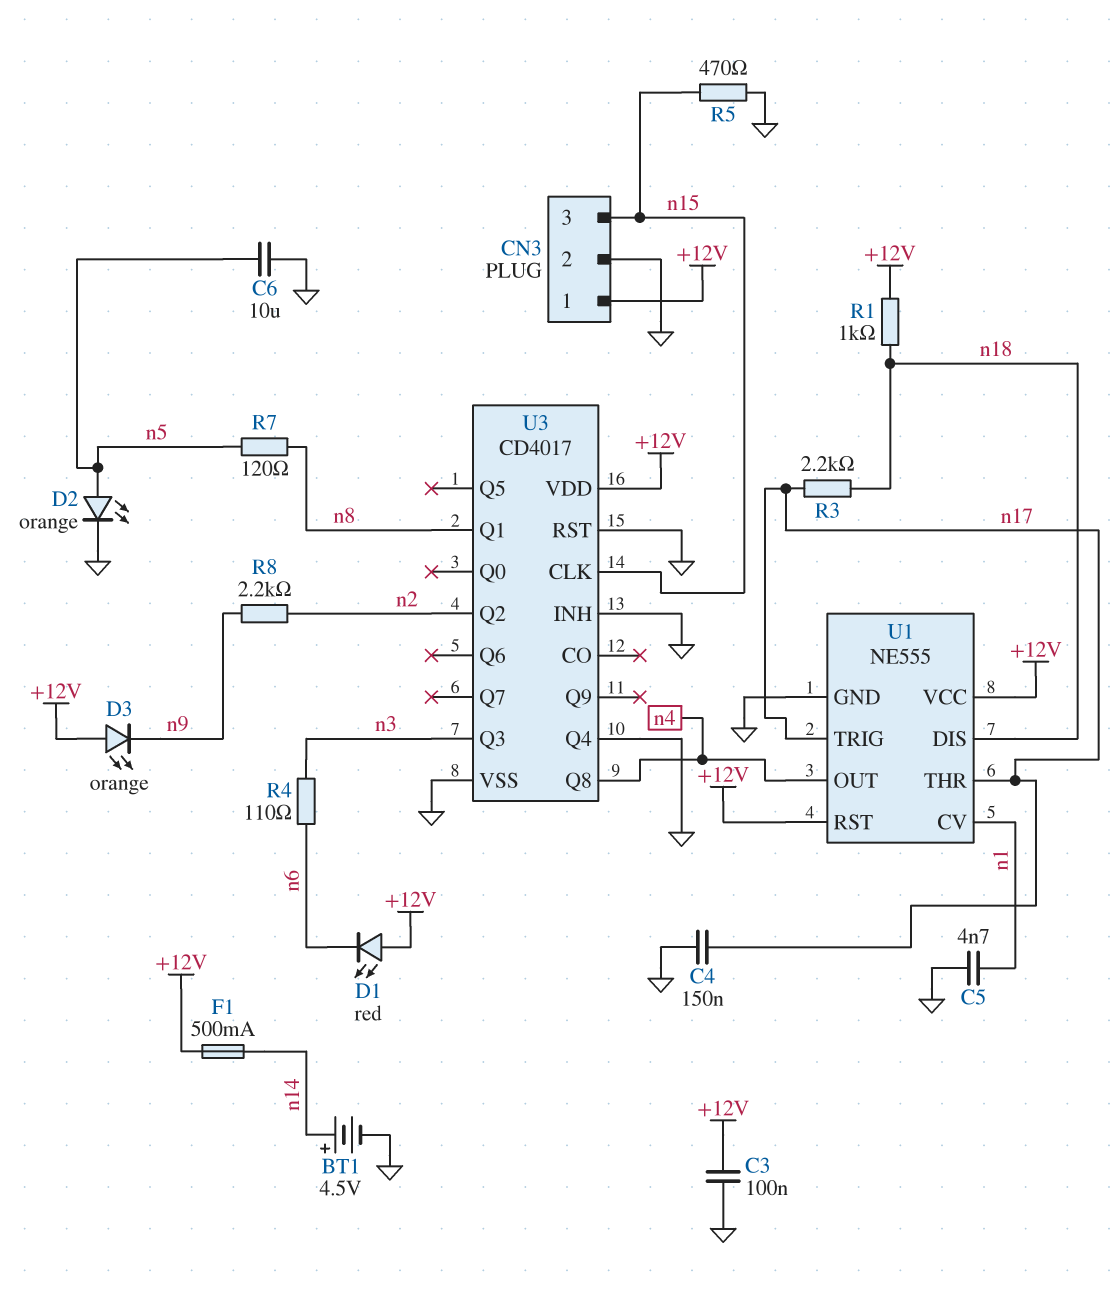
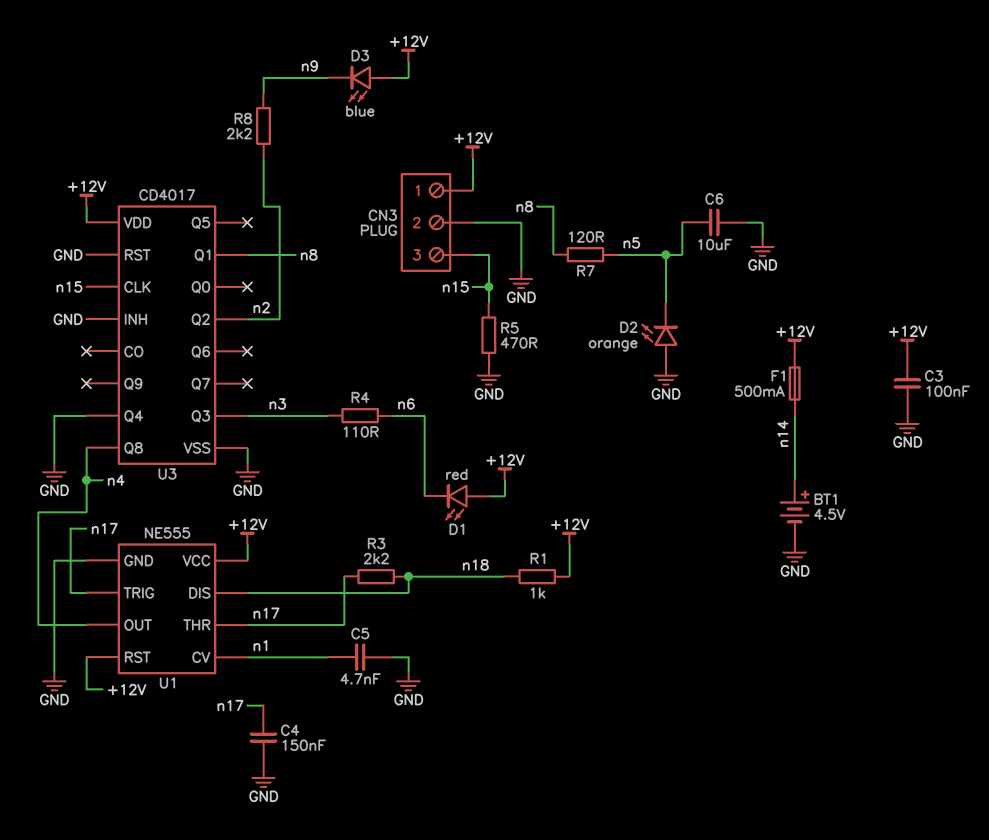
D2: LED orange (A n5, K GND) -> LED orange (A GND, K n5)
D3: LED orange (A +12V, K n9) -> LED blue (A +12V, K n9)

